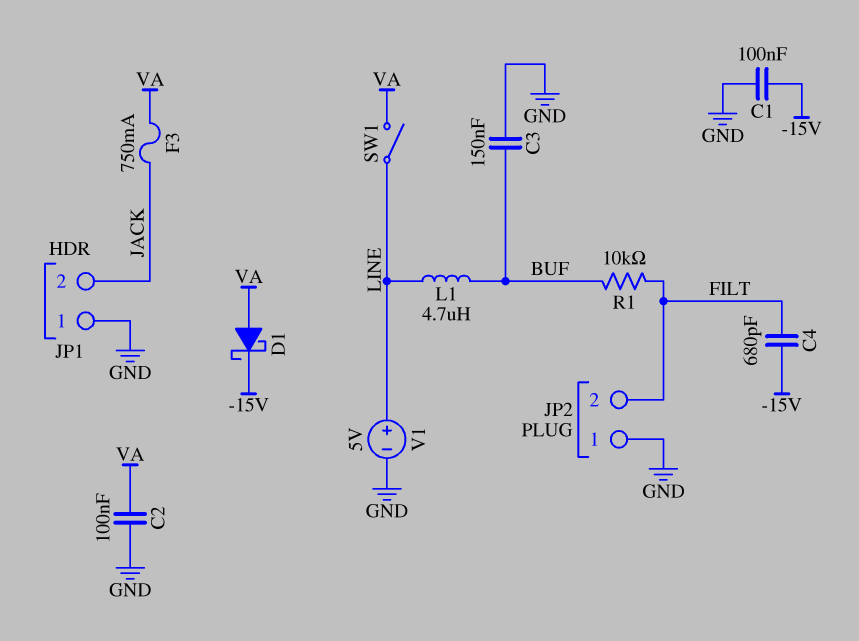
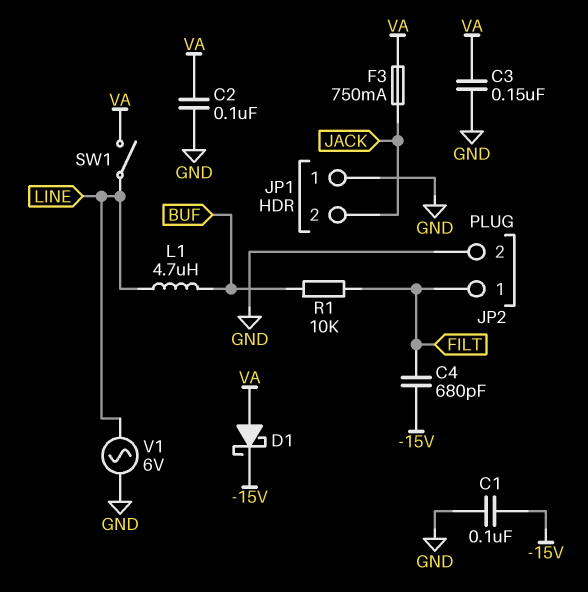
C3: 150nF (BUF, GND) -> 150nF (GND, VA)
JP2 pin 1: GND -> FILT
JP2 pin 2: FILT -> GND
V1: 5V (plus LINE, minus GND) -> AC 6V (GND, LINE)

